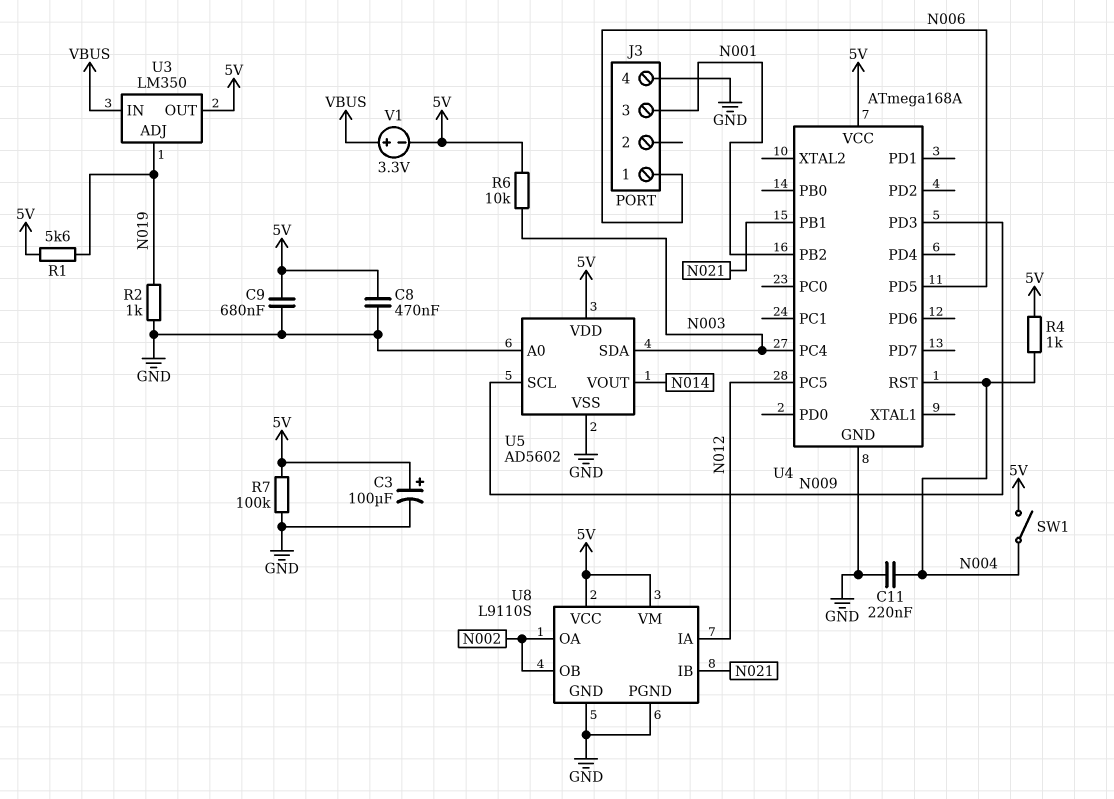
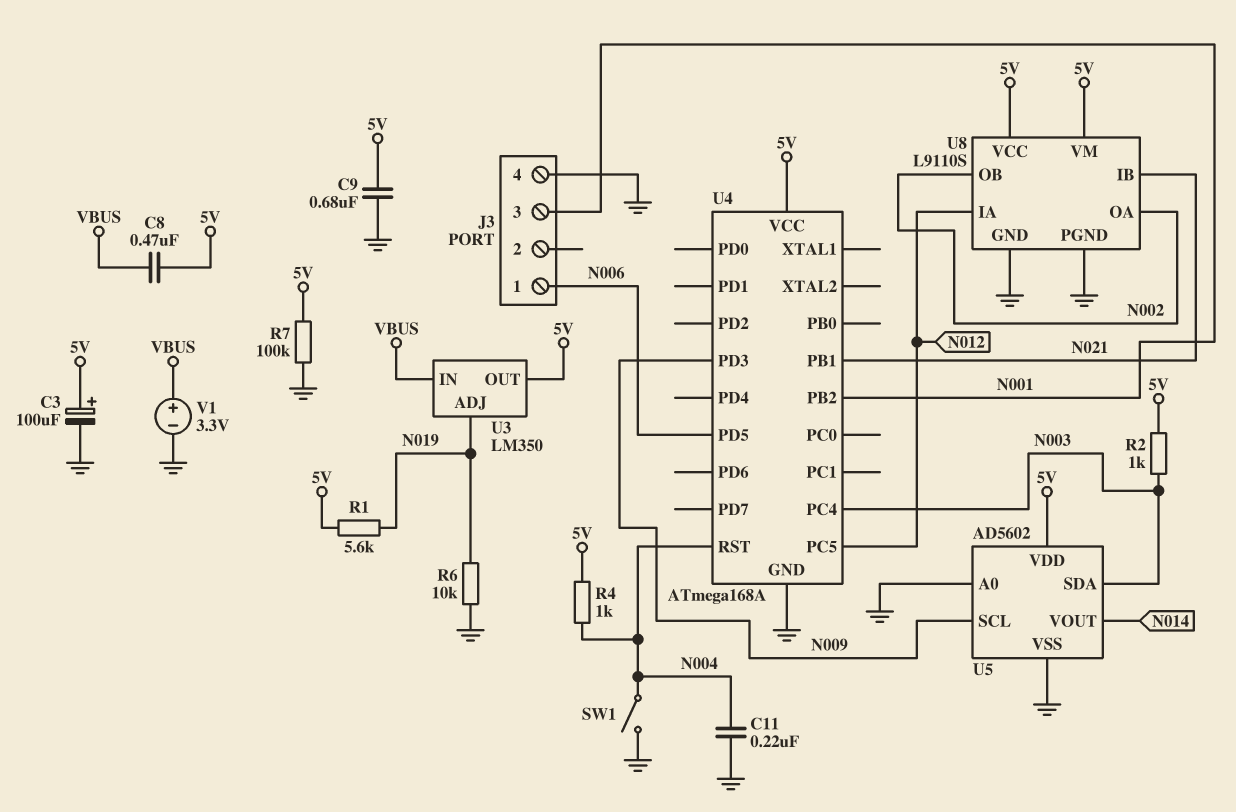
C8: 470nF (5V, GND) -> 470nF (5V, VBUS)
R2: 1k (GND, N019) -> 1k (5V, N003)
R6: 10k (5V, N003) -> 10k (GND, N019)
SW1: switch (5V, N004) -> switch (GND, N004)
V1: 3.3V (plus VBUS, minus 5V) -> 3.3V (plus VBUS, minus GND)

